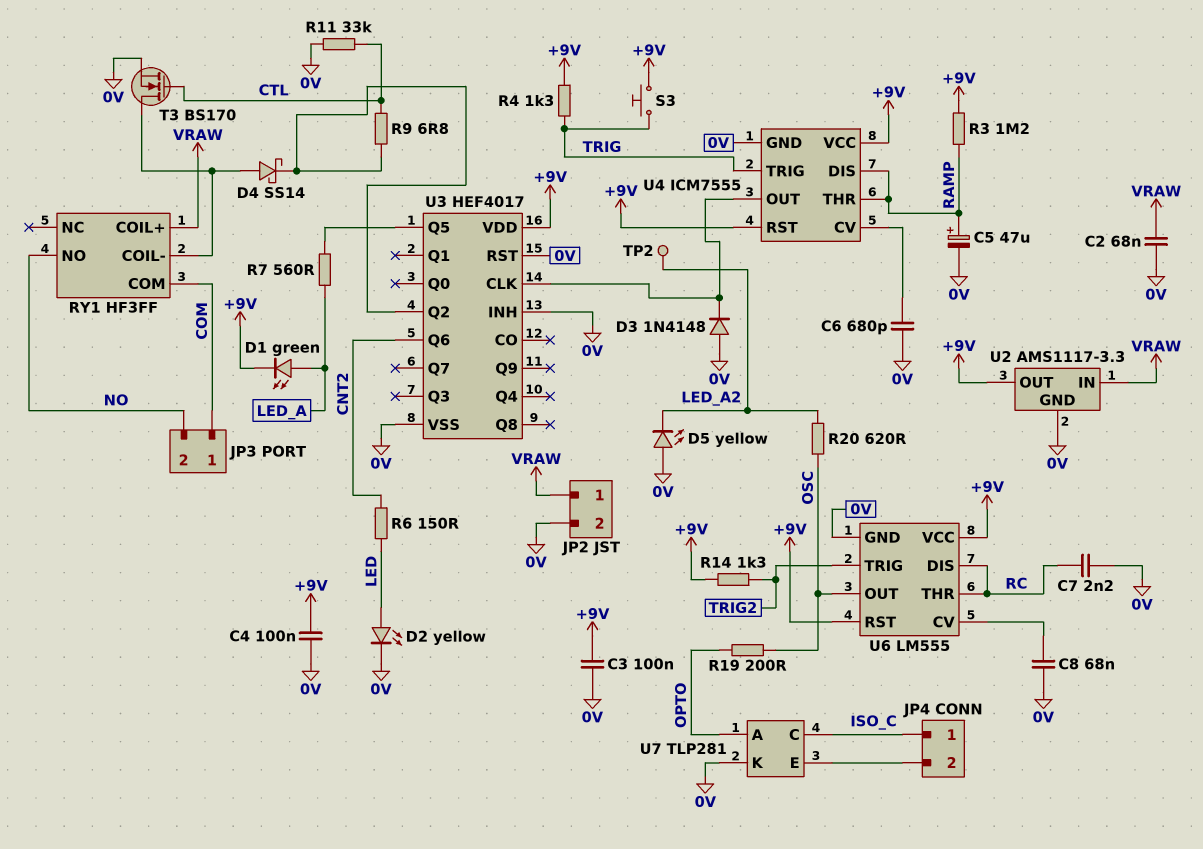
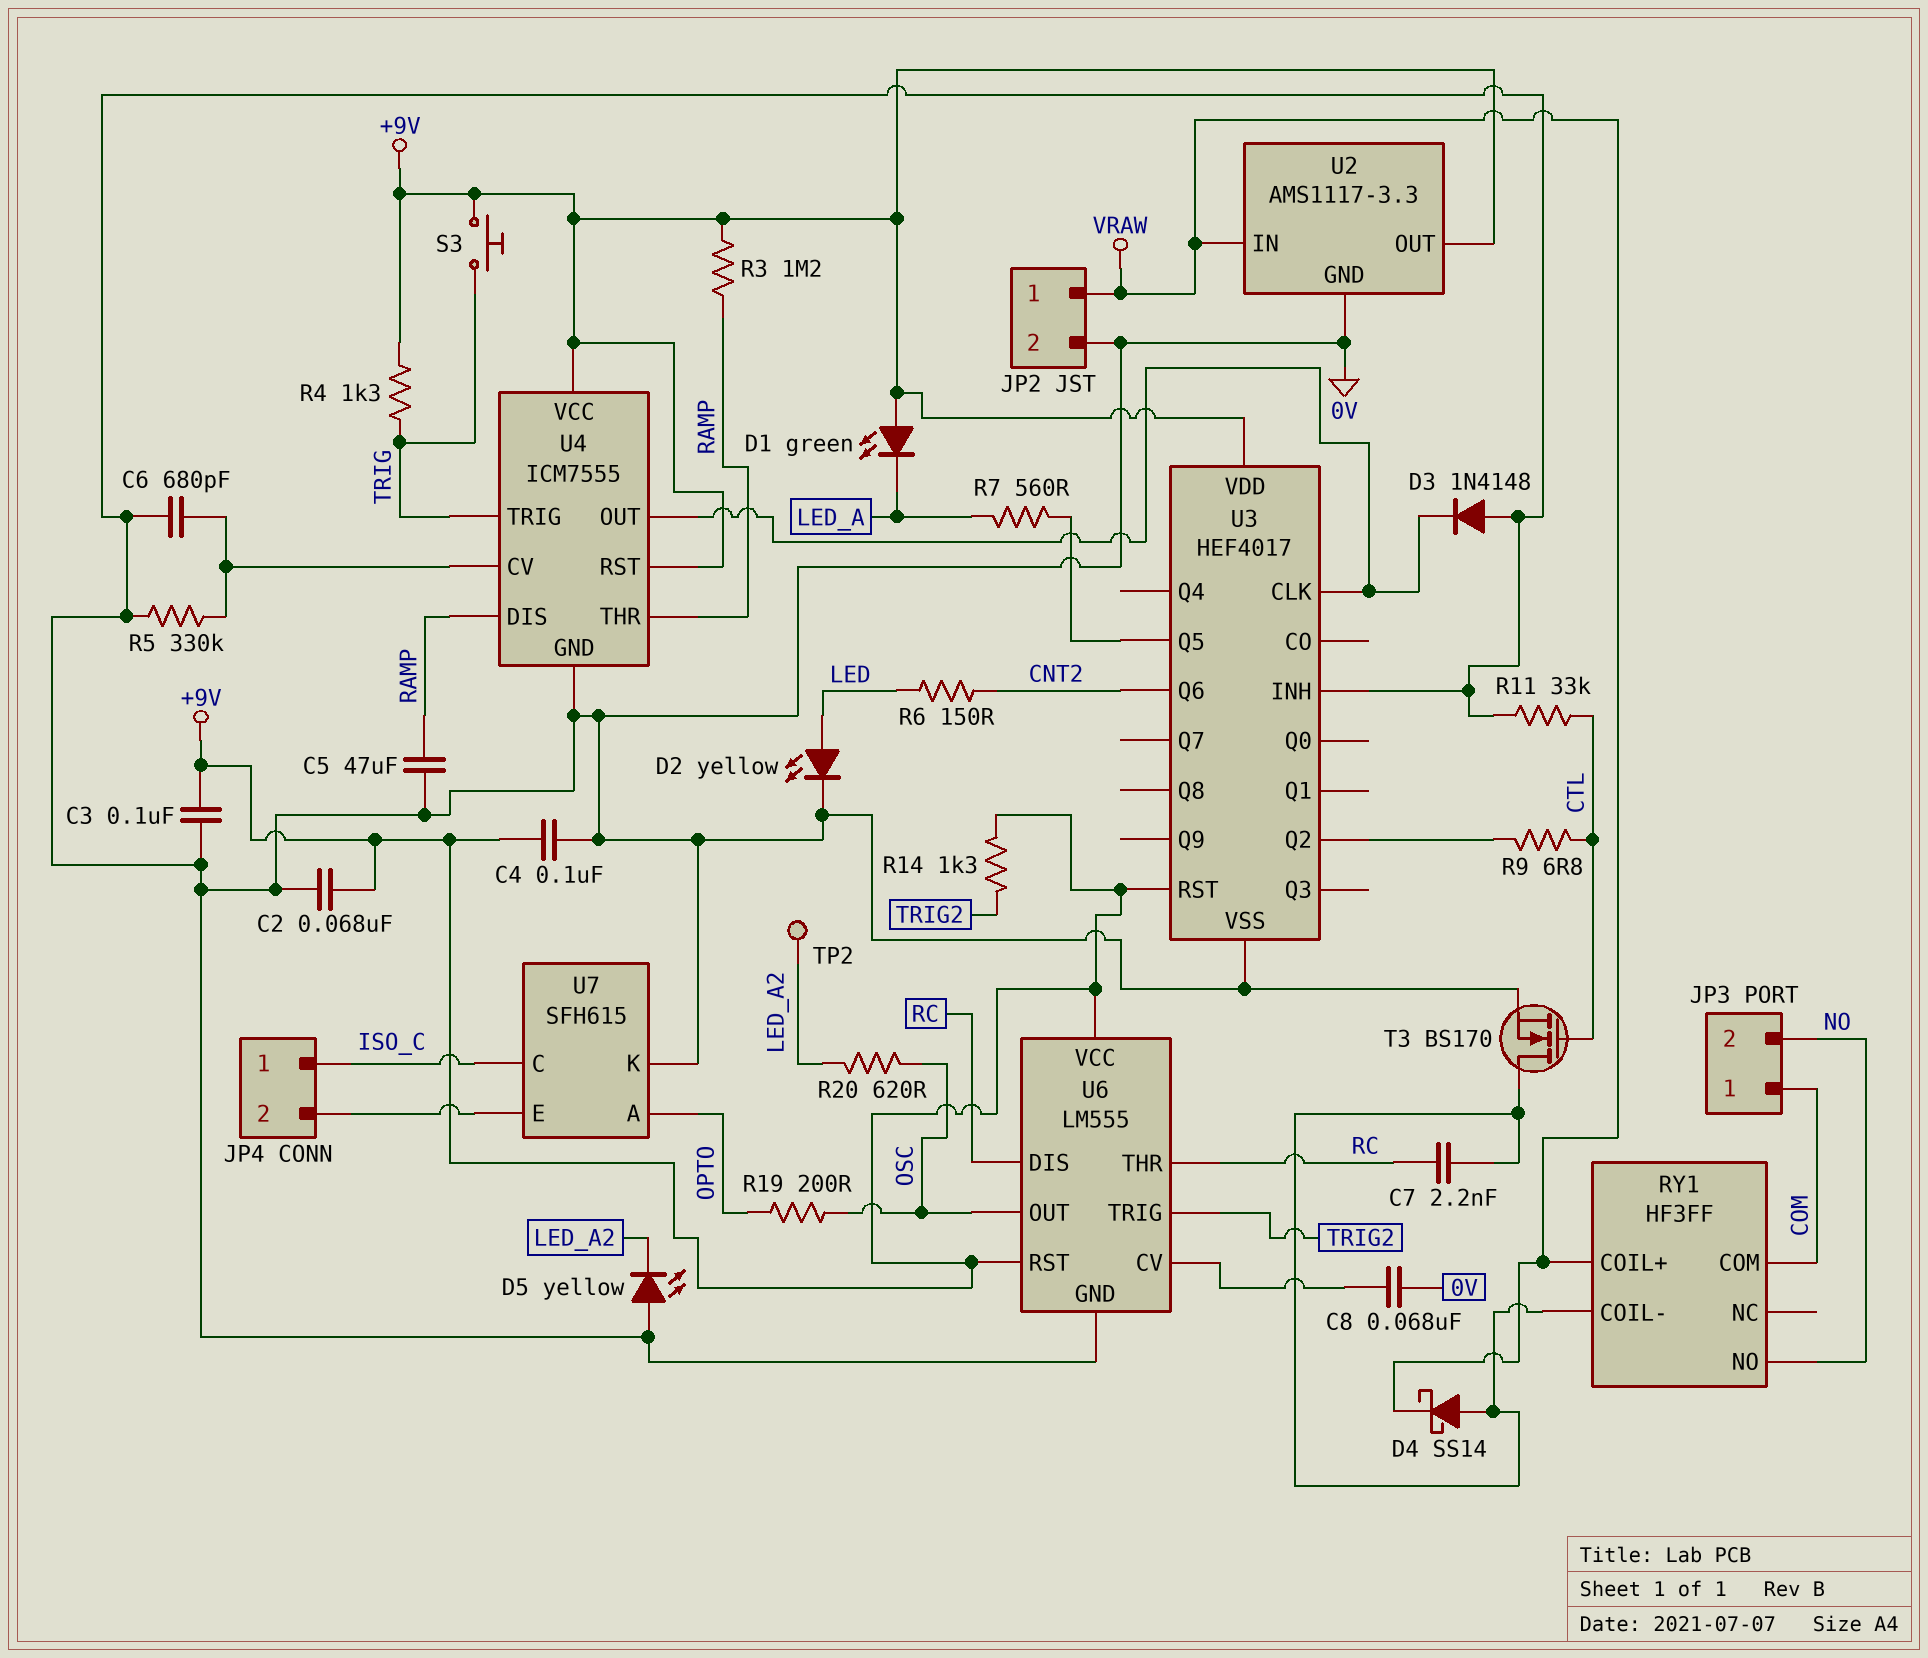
C2: 68nF (0V, VRAW) -> 68nF (+9V, 0V)
C5: 47uF (plus RAMP, minus 0V) -> 47uF (0V, RAMP)
C7: 2.2nF (0V, RC) -> 2.2nF (RC, RY1/COIL-)
D1: LED green (A LED_A, K +9V) -> LED green (A +9V, K LED_A)
D4: schottky SS14 (A RY1/COIL-, K U3/Q2) -> schottky SS14 (A RY1/COIL-, K VRAW)
R5: none -> 330k (0V, U4/CV)
U3 pin RST: 0V -> +9V
U7: TLP281 -> SFH615

